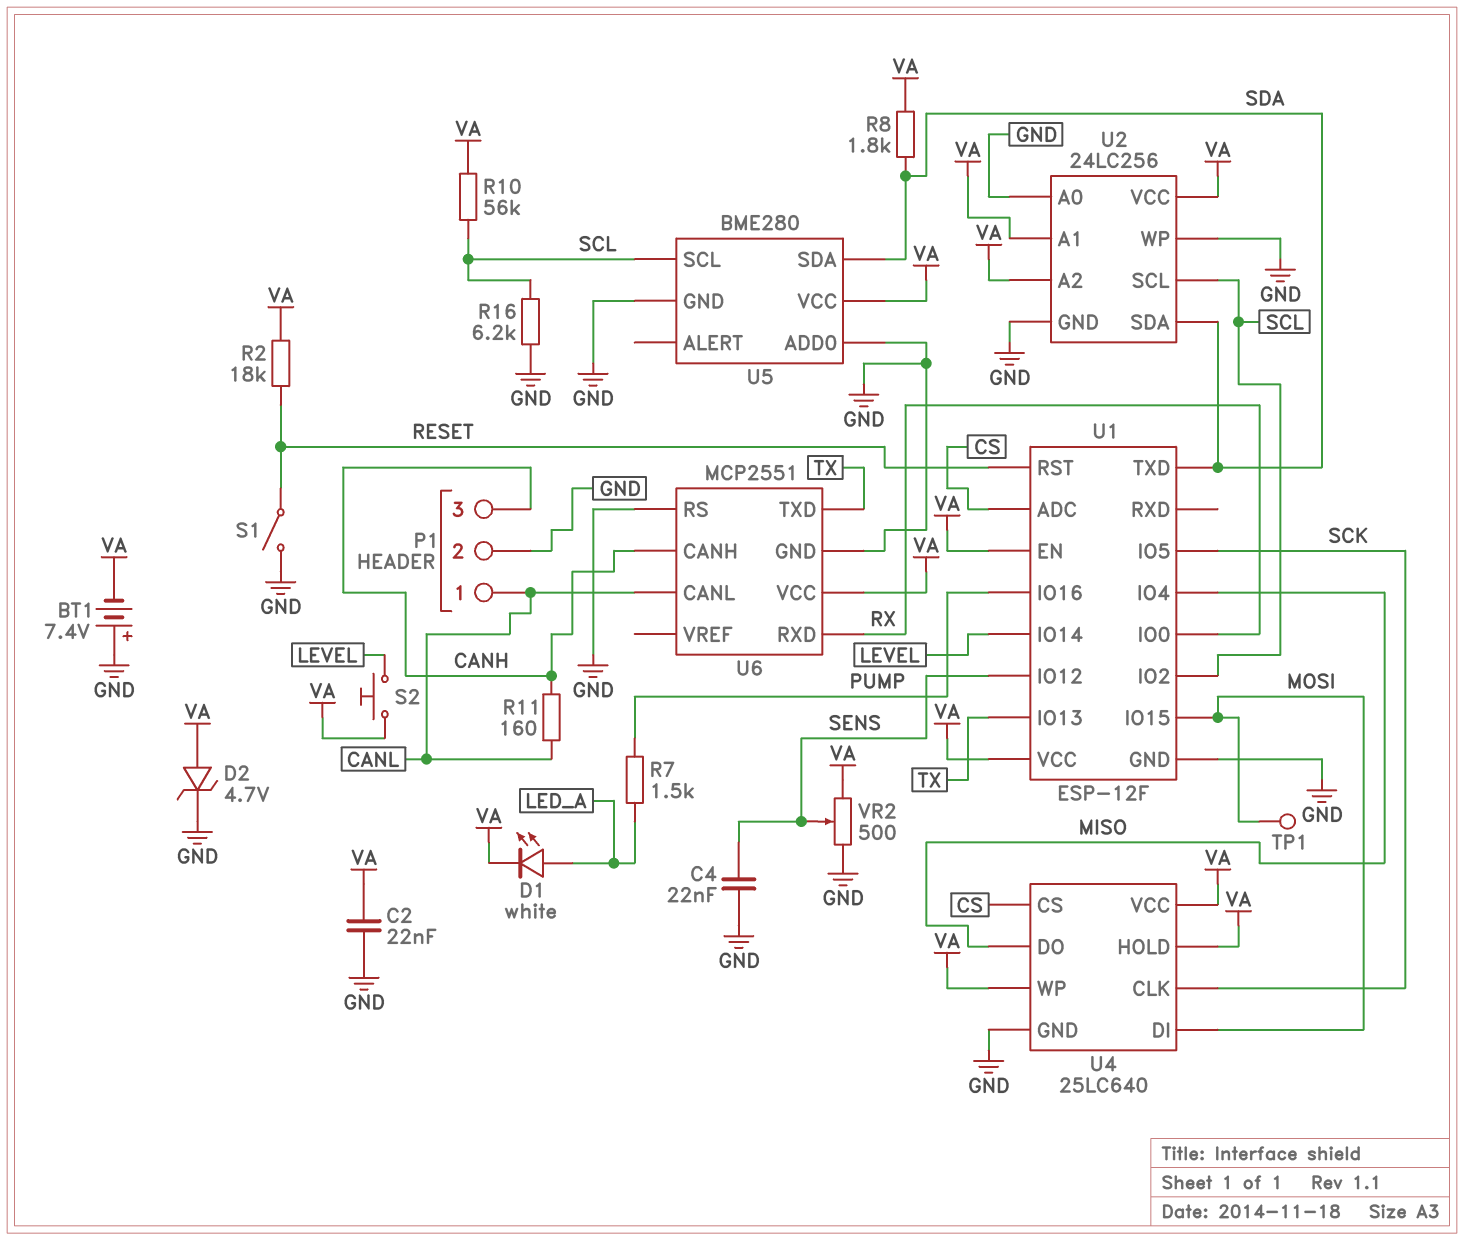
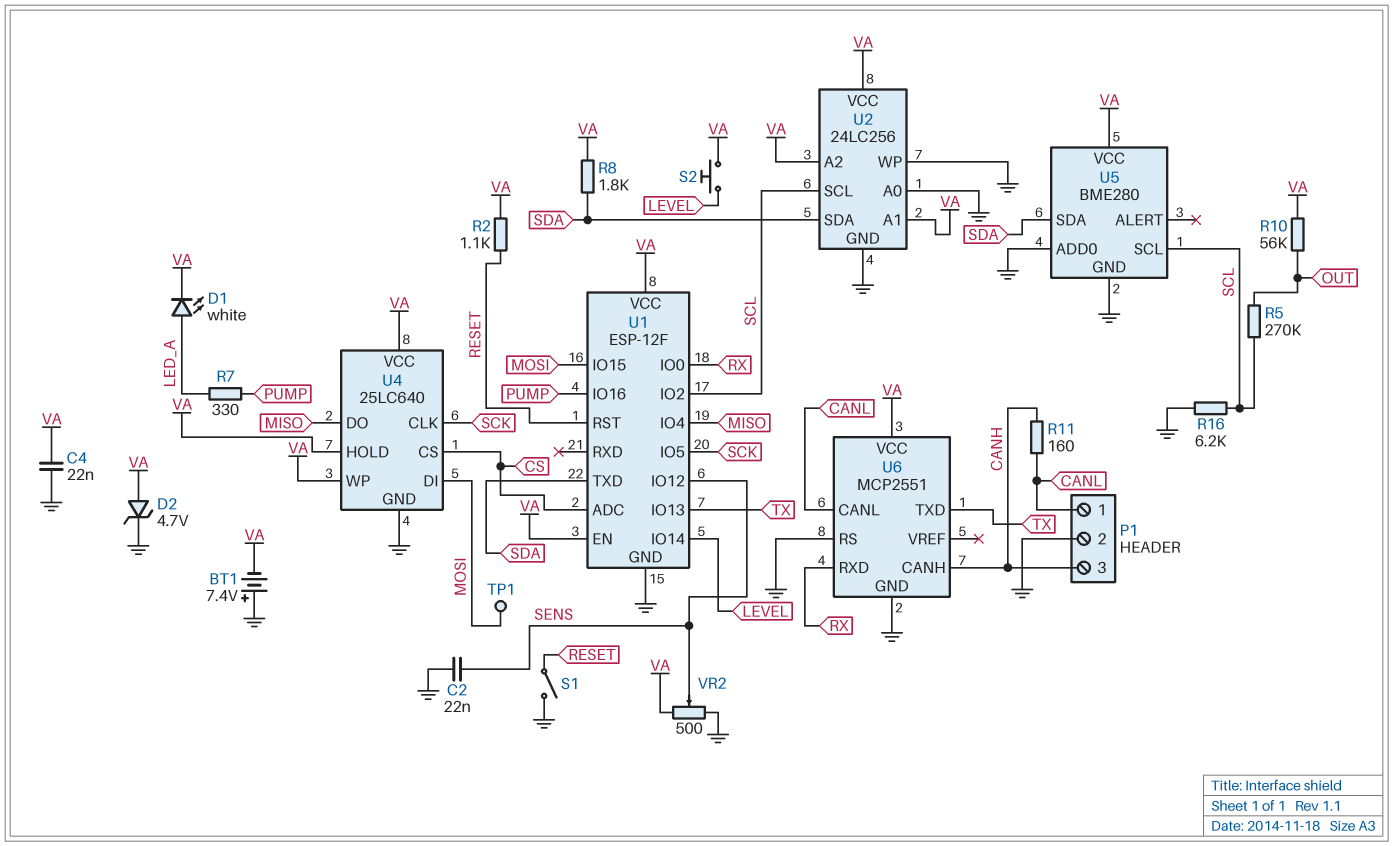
C2: 22nF (GND, VA) -> 22nF (GND, SENS)
C4: 22nF (GND, SENS) -> 22nF (GND, VA)
R2: 18k (RESET, VA) -> 1.1k (RESET, VA)
R5: none -> 270k (OUT, SCL)
R7: 1.5k (LED_A, PUMP) -> 330 (LED_A, PUMP)
R10: 56k (SCL, VA) -> 56k (OUT, VA)

